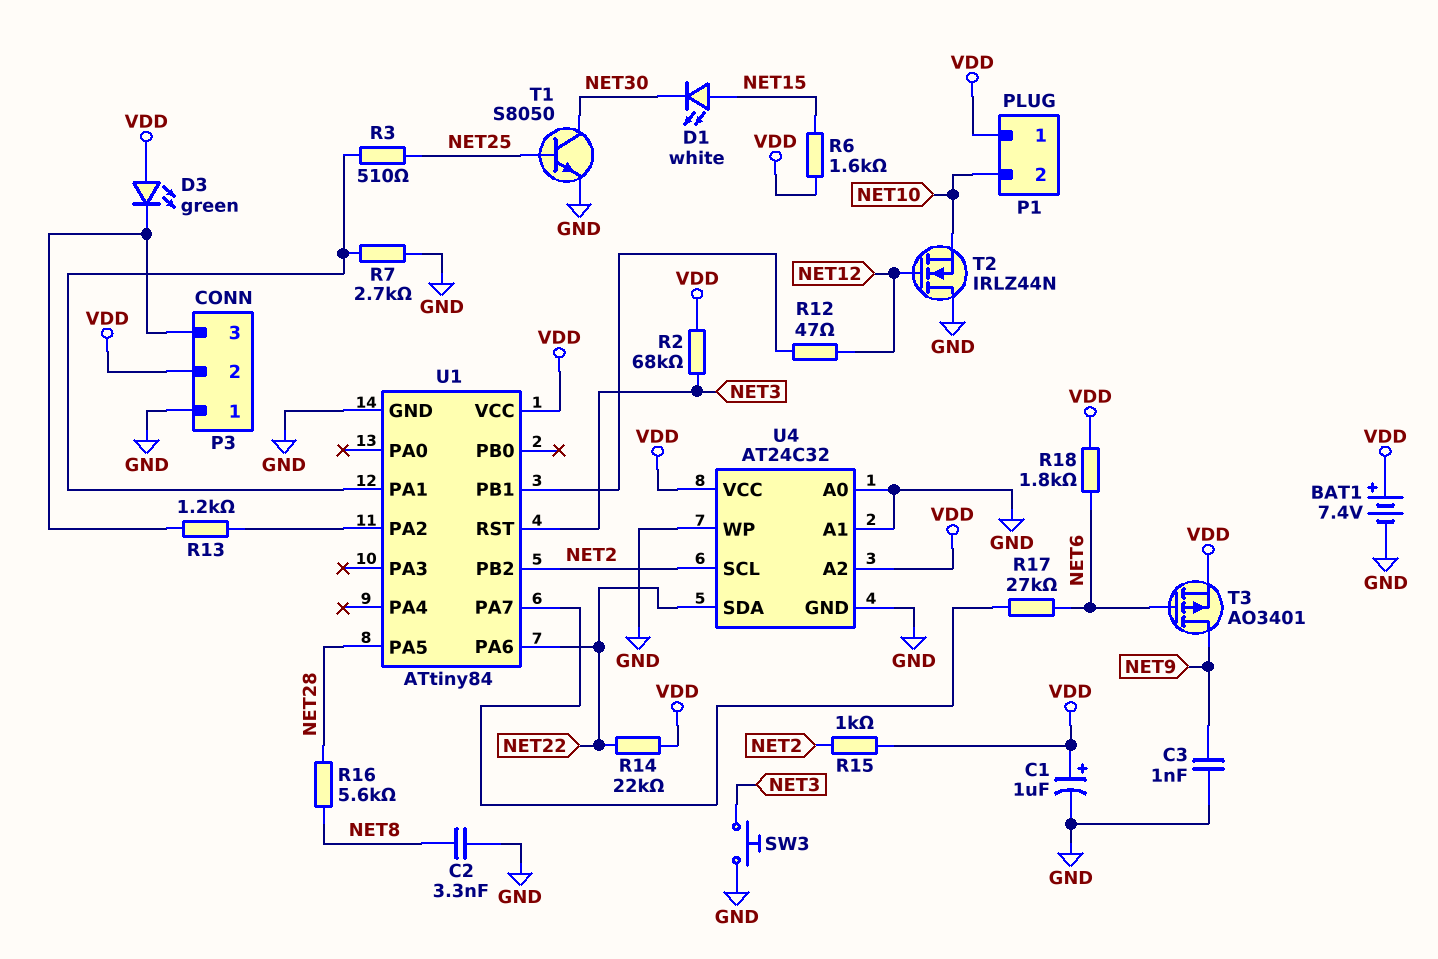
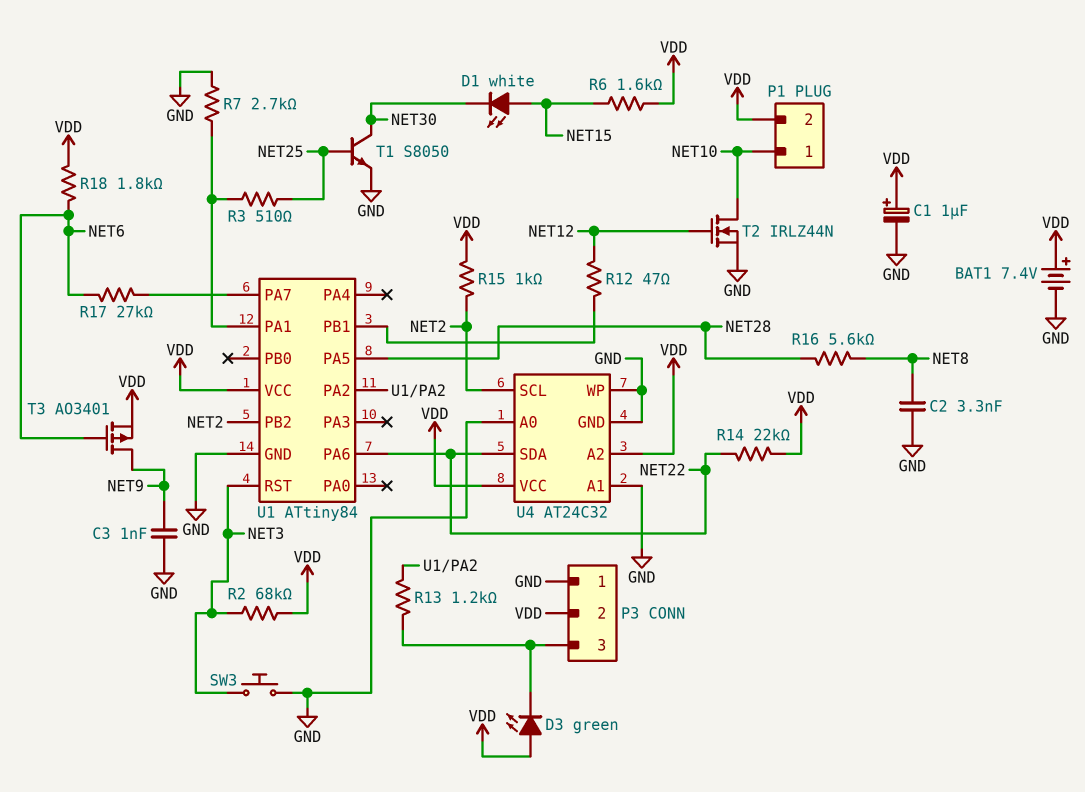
P1 pin 1: VDD -> NET10
P1 pin 2: NET10 -> VDD
T2: NMOS IRLZ44N (G NET12, D GND, S NET10) -> NMOS IRLZ44N (G NET12, D NET10, S GND)

